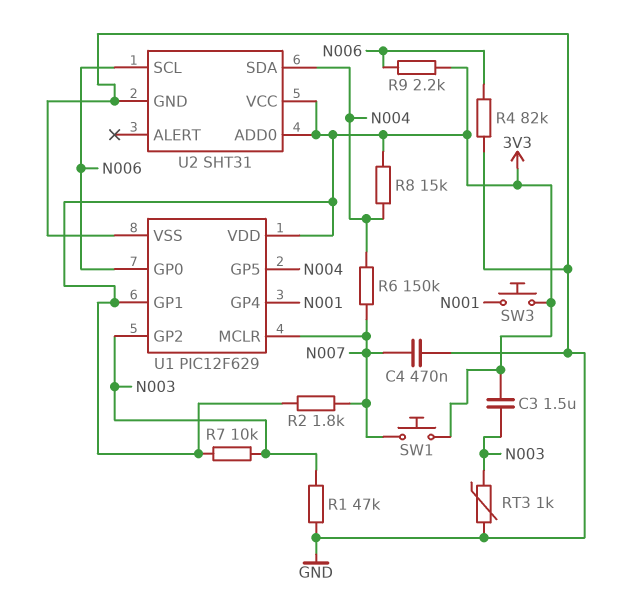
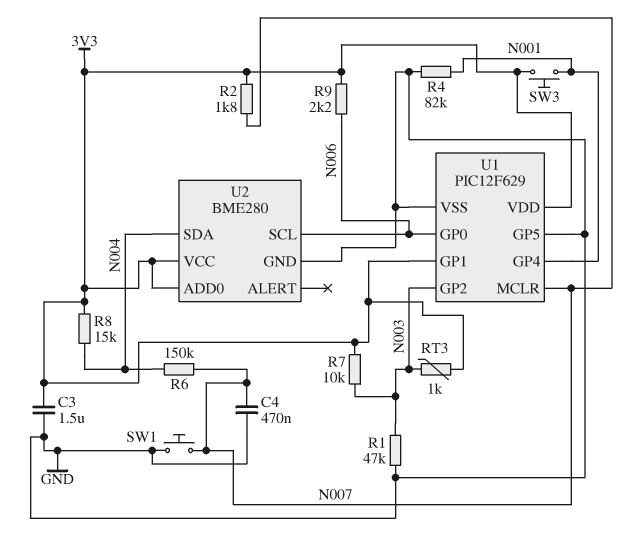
C3: 1.5uF (3V3, N003) -> 1.5uF (3V3, GND)
R4: 82k (GND, N006) -> 82k (GND, N001)
RT3: 1k (GND, N003) -> 1k (3V3, N003)
SW1: button (3V3, N007) -> button (GND, N007)
U1 pin GP5: N004 -> GND
U2: SHT31 -> BME280

